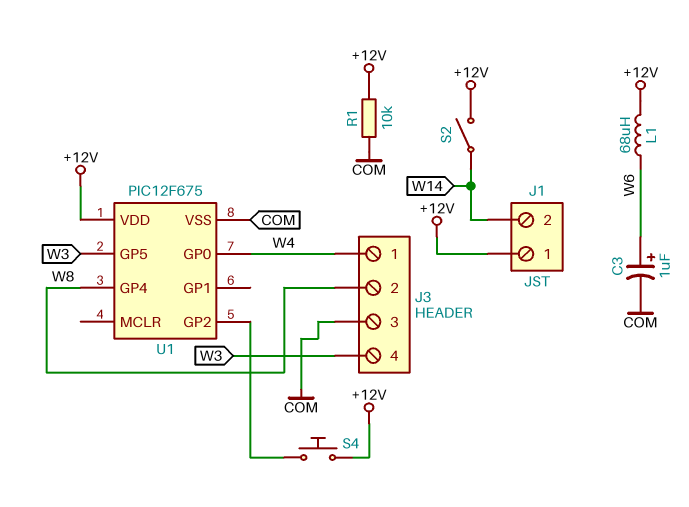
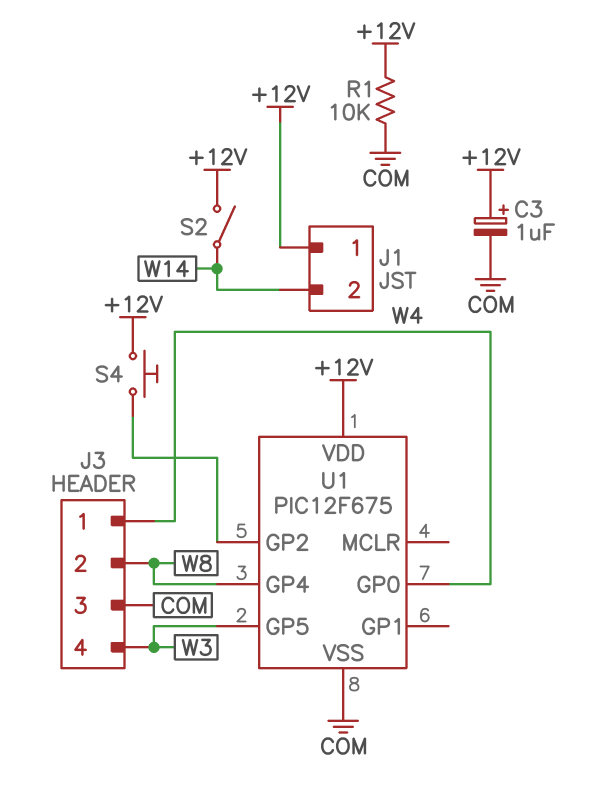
C3: 1uF (plus W6, minus COM) -> 1uF (plus +12V, minus COM)
L1: 68uH (+12V, W6) -> none

